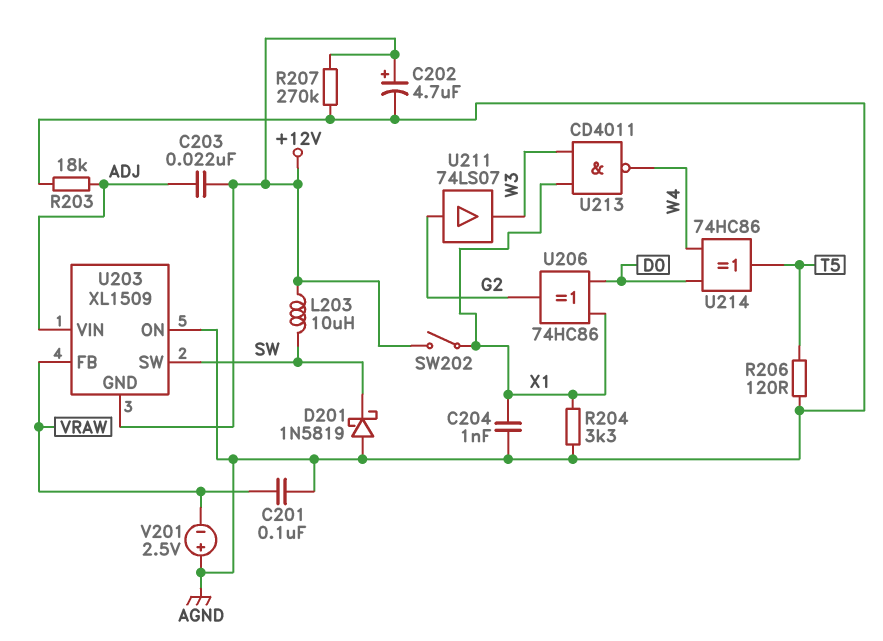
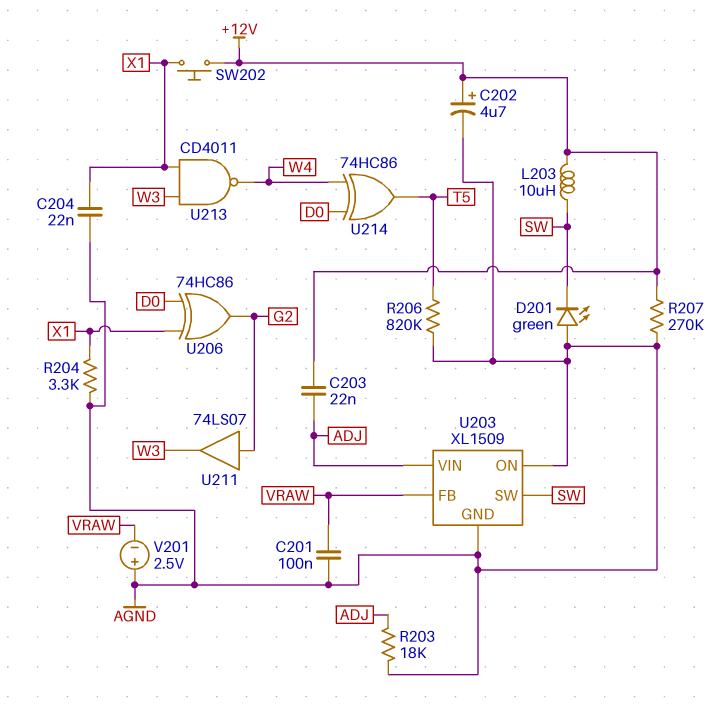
C204: 1nF (AGND, X1) -> 22nF (AGND, X1)
D201: schottky 1N5819 (A AGND, K SW) -> LED green (A AGND, K SW)
R206: 120 (AGND, T5) -> 820k (AGND, T5)
SW202: switch (+12V, X1) -> button (+12V, X1)
U203 pin GND: +12V -> AGND

